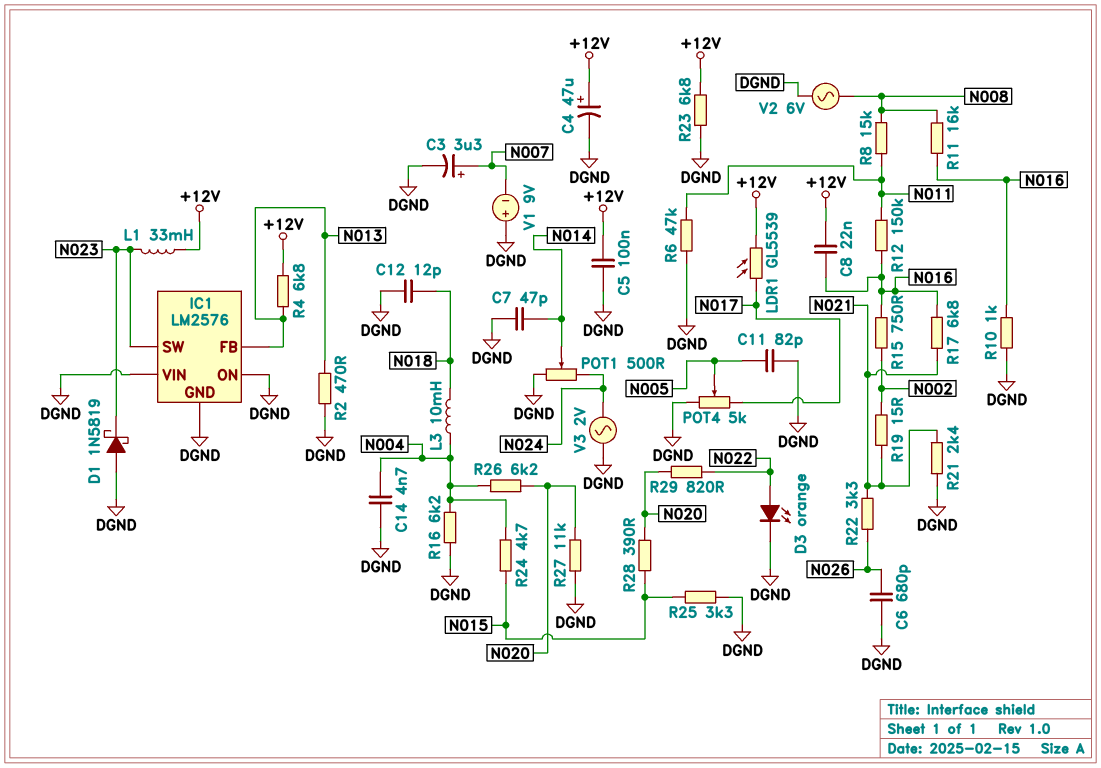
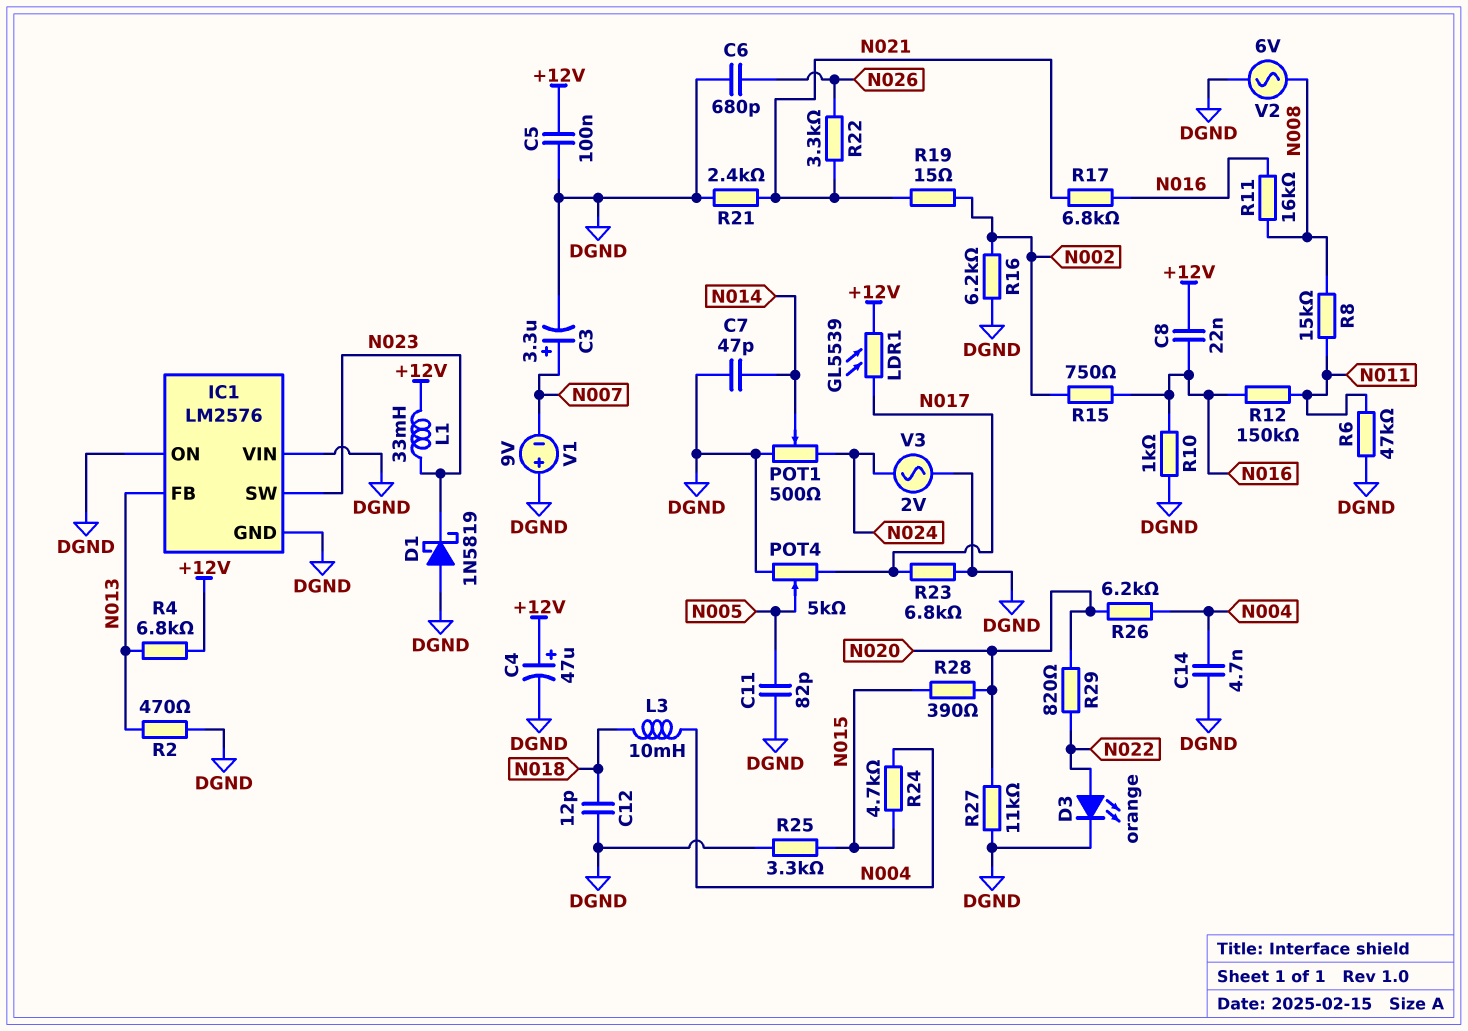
R16: 6.2k (DGND, N004) -> 6.2k (DGND, N002)
R23: 6.8k (+12V, DGND) -> 6.8k (DGND, N017)

